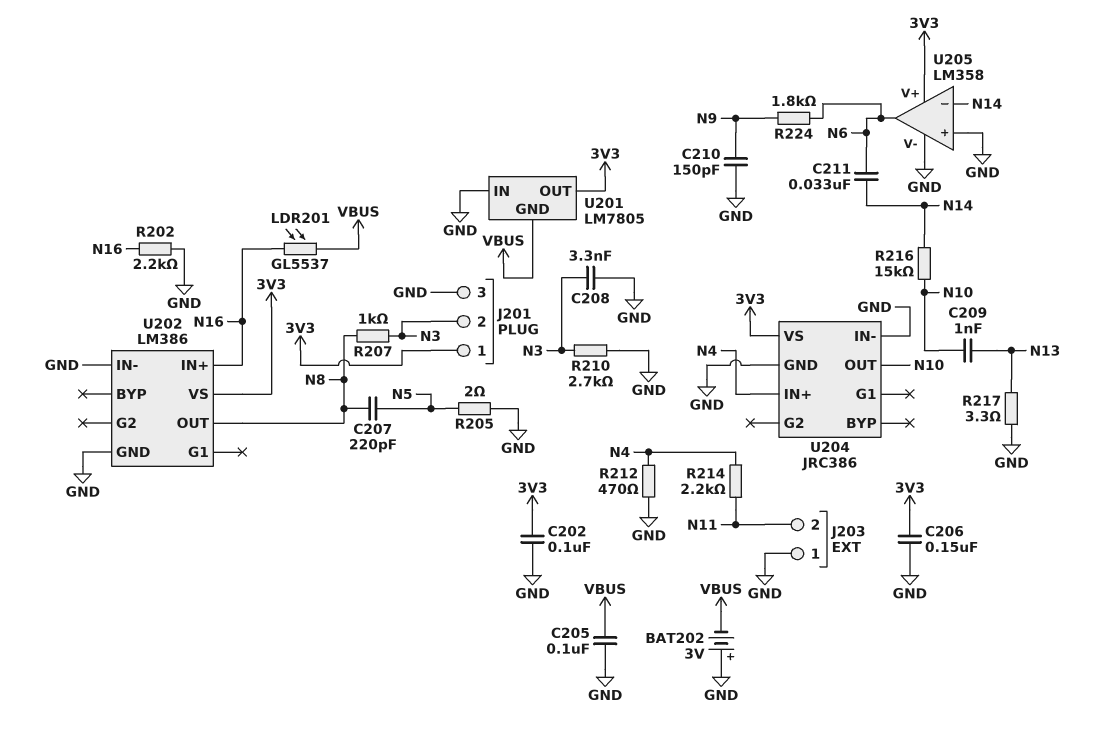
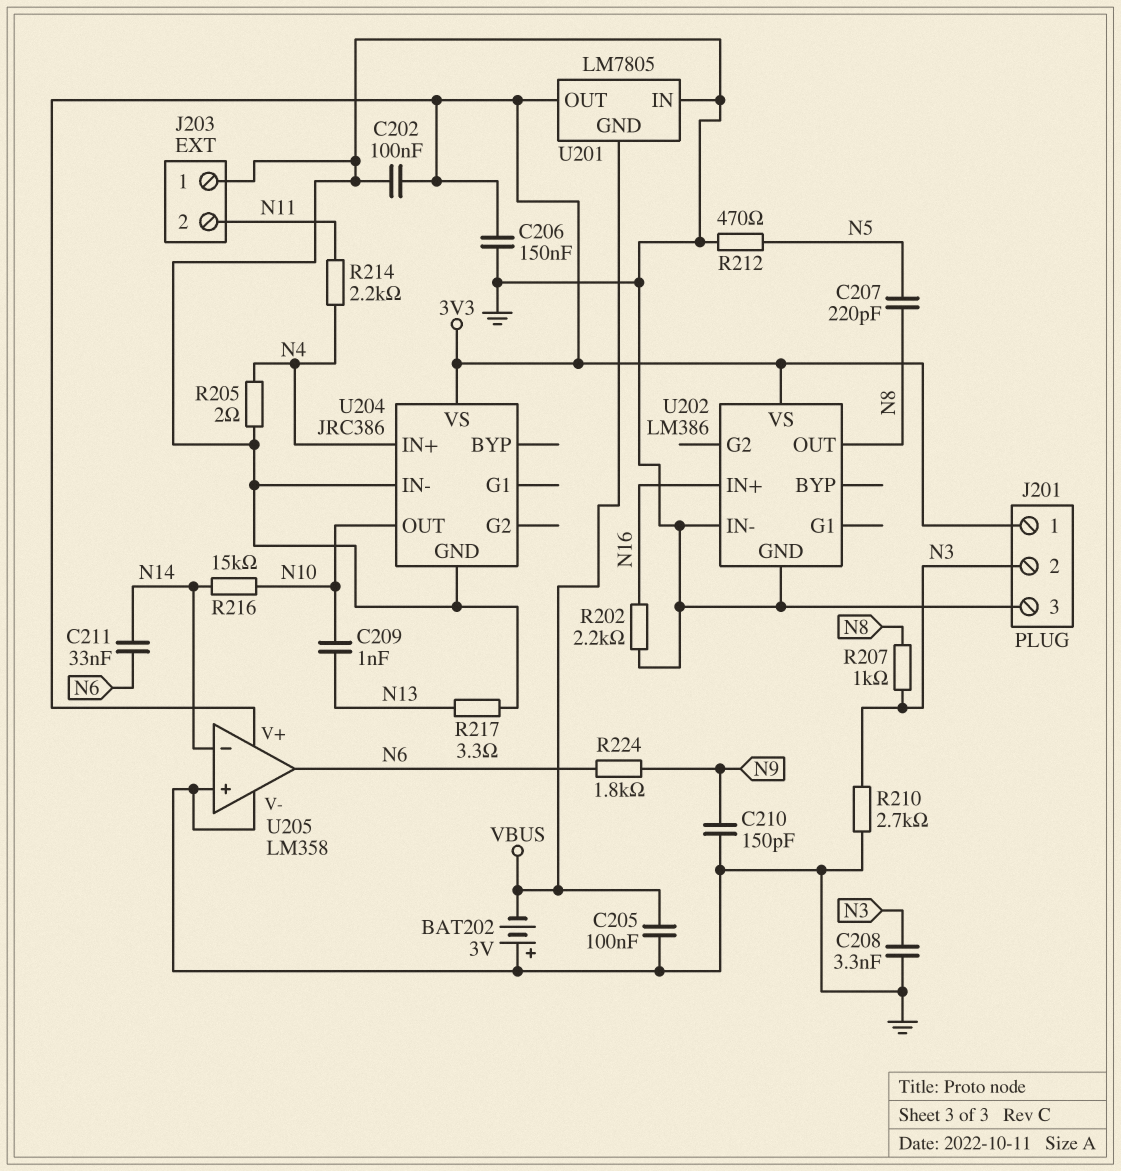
LDR201: GL5537 (N16, VBUS) -> none
R205: 2 (GND, N5) -> 2 (GND, N4)
R212: 470 (GND, N4) -> 470 (GND, N5)

